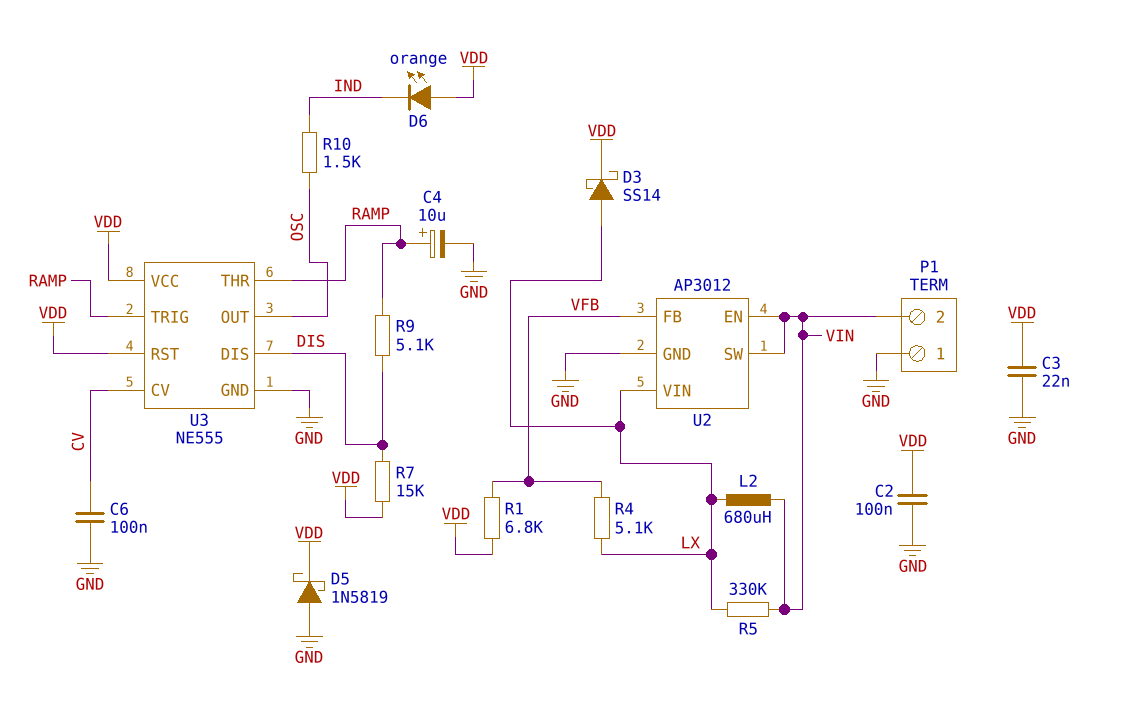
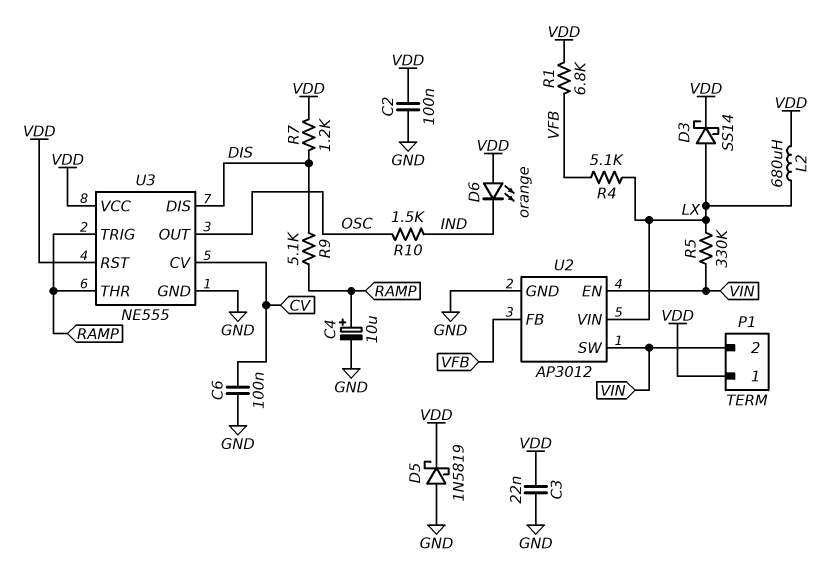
L2: 680uH (LX, VIN) -> 680uH (LX, VDD)
P1 pin 1: GND -> VDD
R7: 15k (DIS, VDD) -> 1.2k (DIS, VDD)

